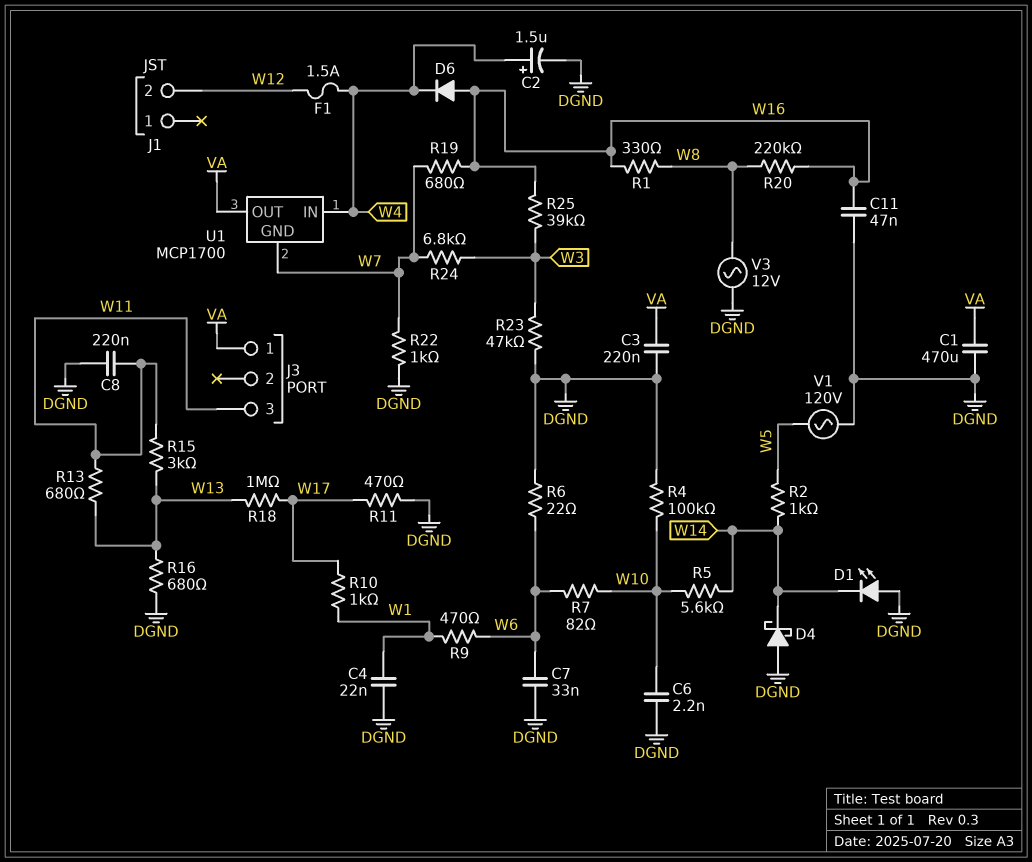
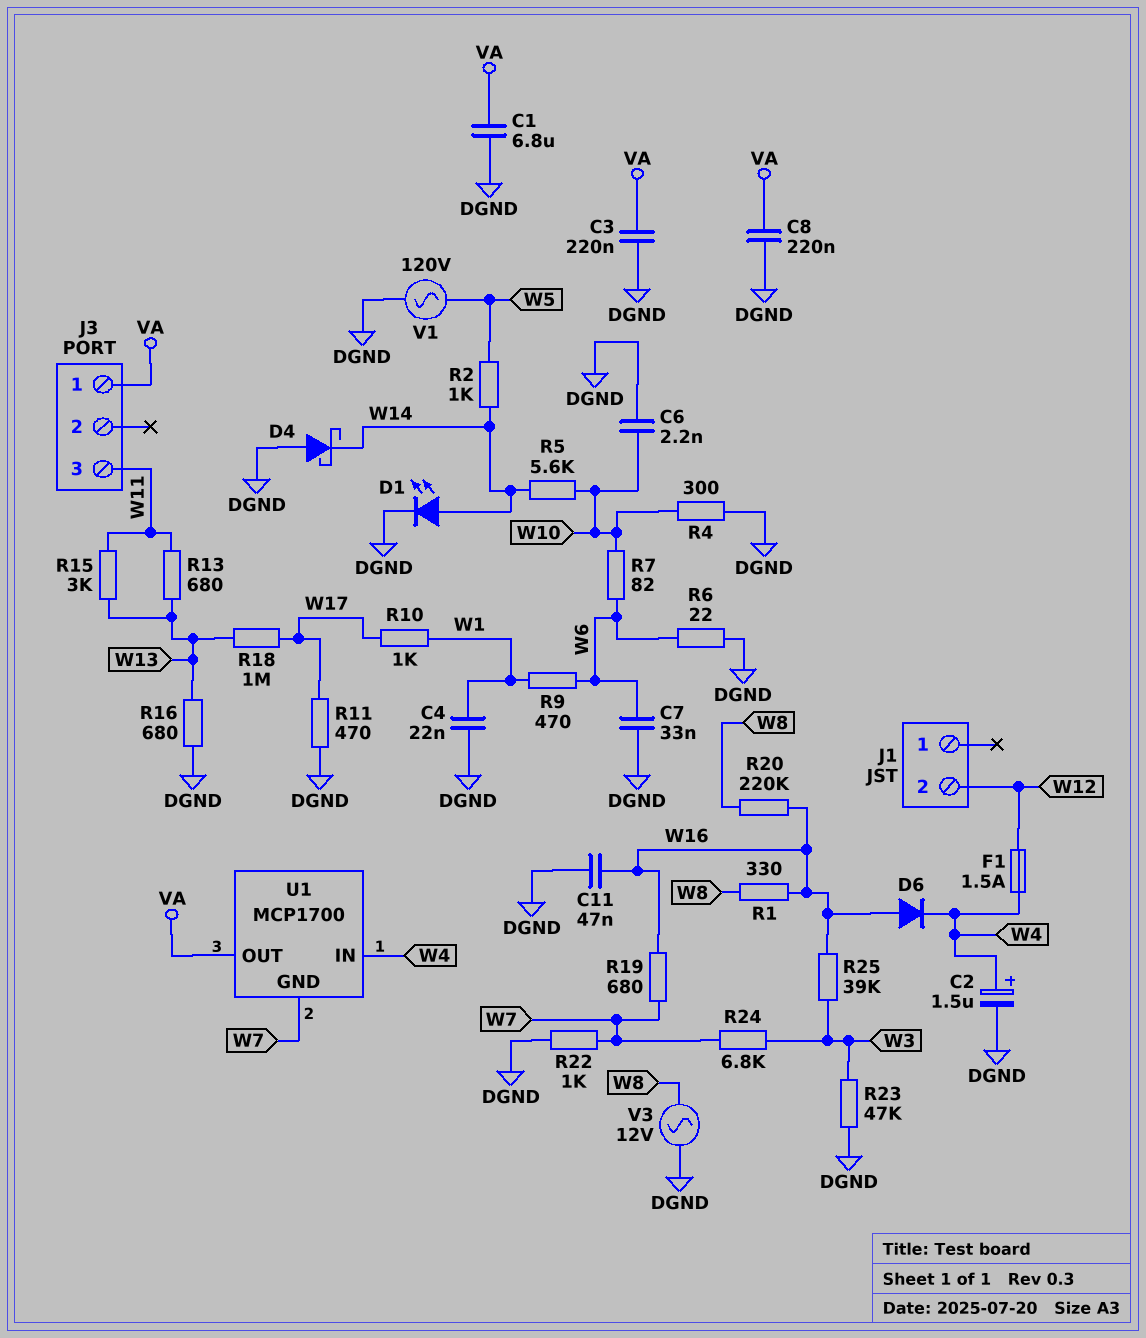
C1: 470uF (DGND, VA) -> 6.8uF (DGND, VA)
C8: 220nF (DGND, W11) -> 220nF (DGND, VA)
D1: LED (A DGND, K W14) -> LED (A W14, K DGND)
R4: 100k (DGND, W10) -> 300 (DGND, W10)

